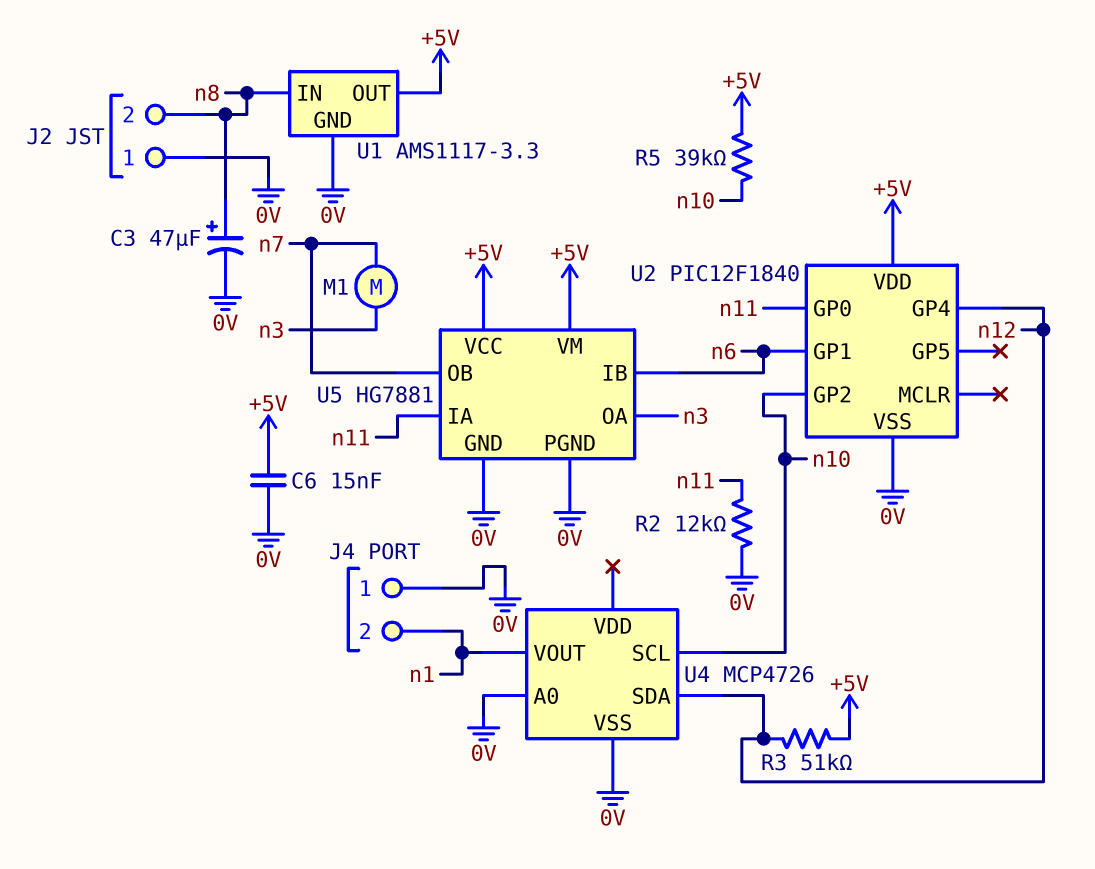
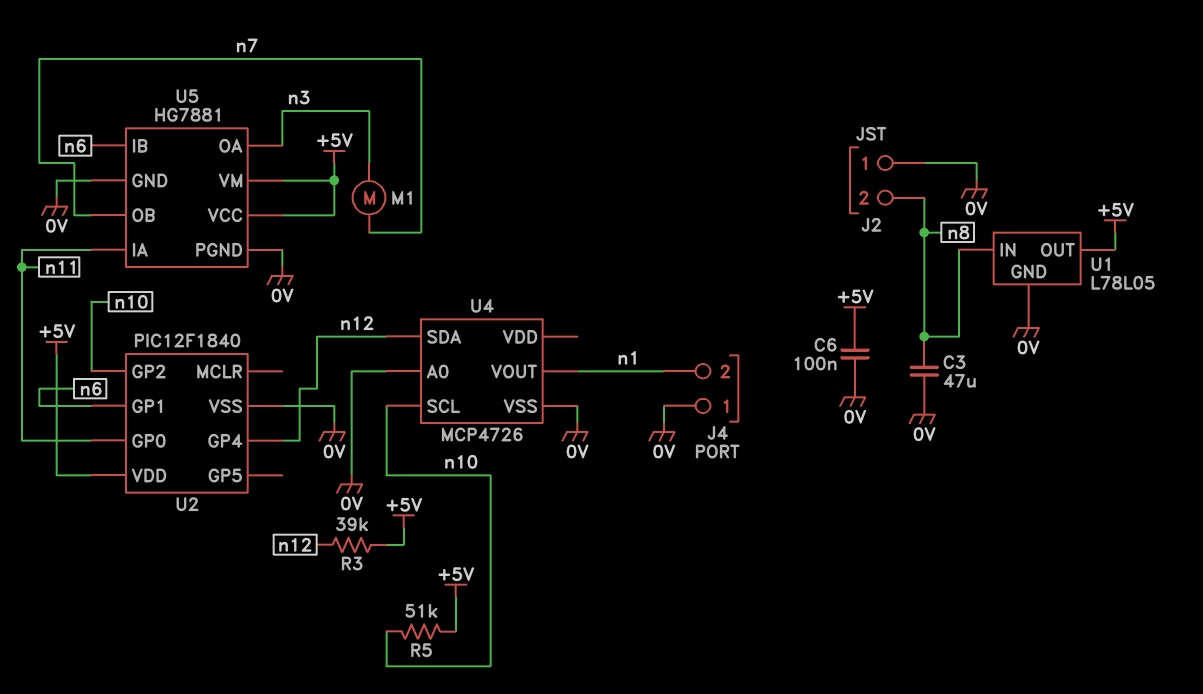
C3: 47uF (plus n8, minus 0V) -> 47uF (0V, n8)
C6: 15nF (+5V, 0V) -> 100nF (+5V, 0V)
R2: 12k (0V, n11) -> none
R3: 51k (+5V, n12) -> 39k (+5V, n12)
R5: 39k (+5V, n10) -> 51k (+5V, n10)
U1: AMS1117-3.3 -> L78L05

